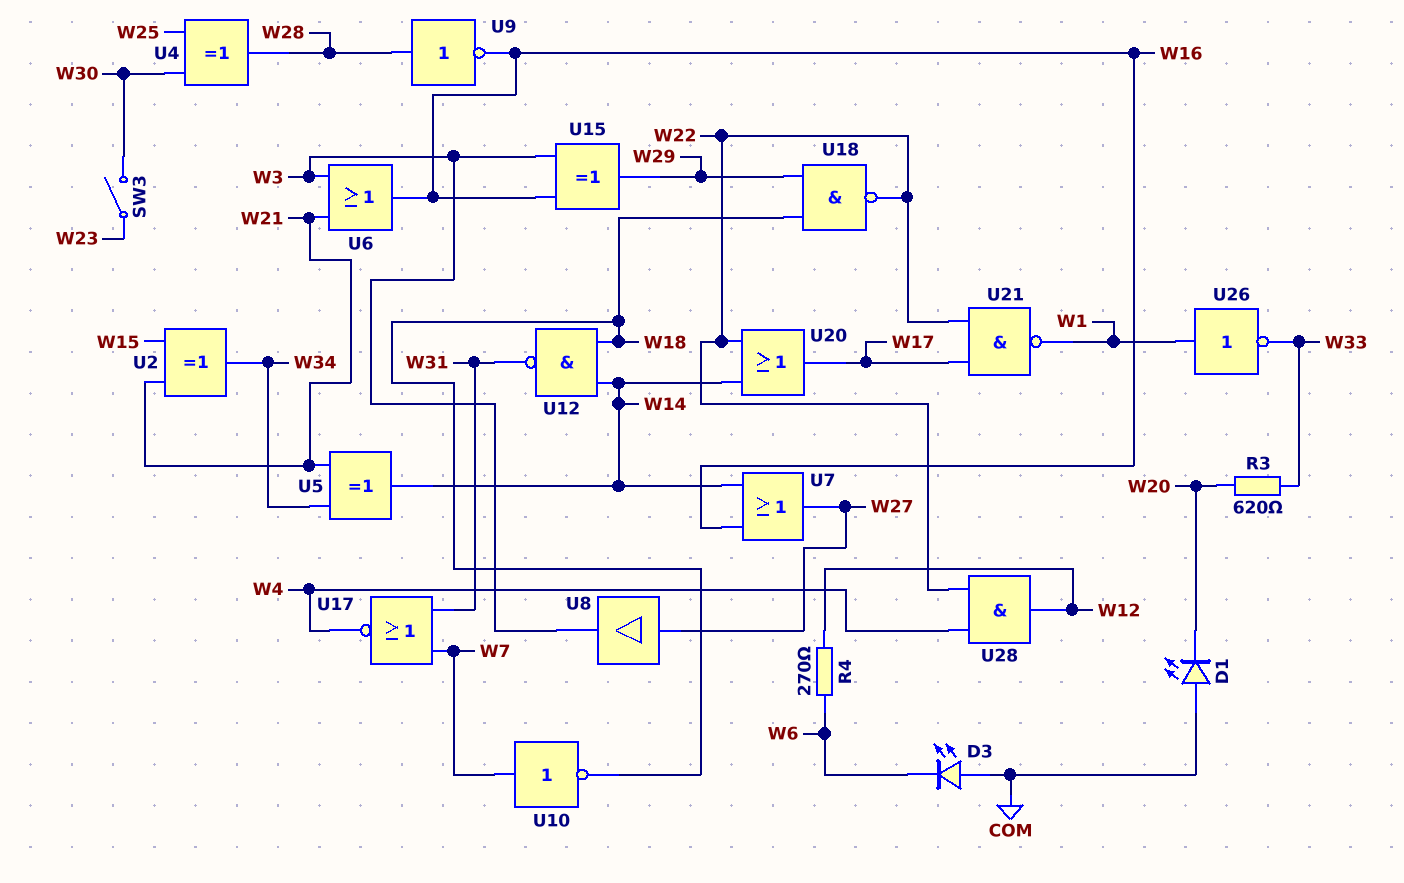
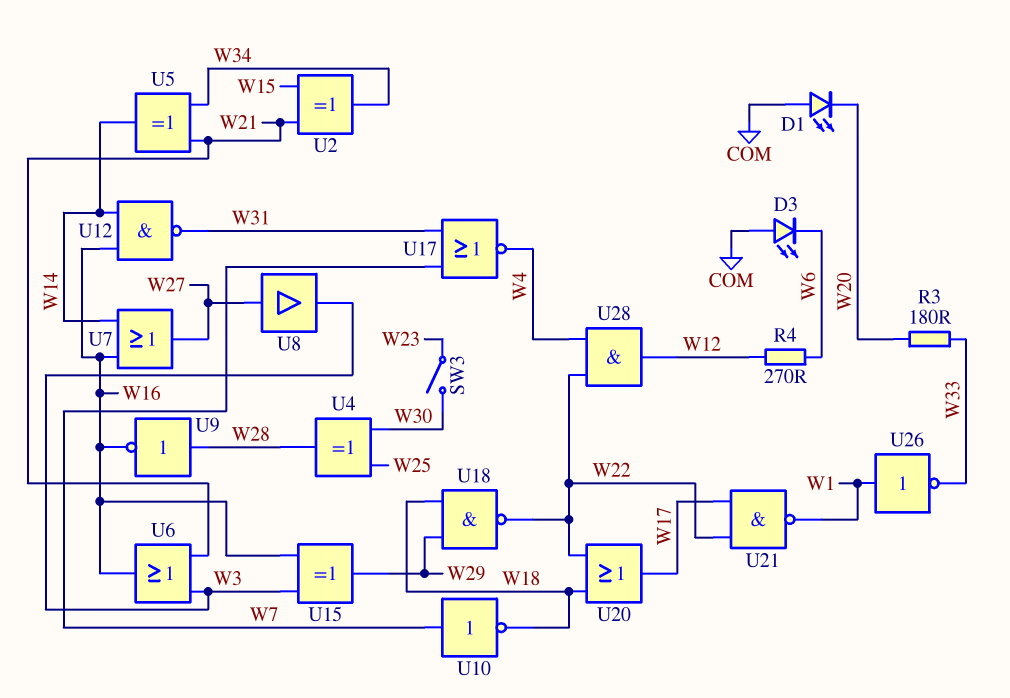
R3: 620 (W20, W33) -> 180 (W20, W33)
U12: NAND (in W14, in W18, out W31) -> NAND (in W14, in W16, out W31)
U20: OR (in W14, in W22, out W17) -> OR (in W18, in W22, out W17)

